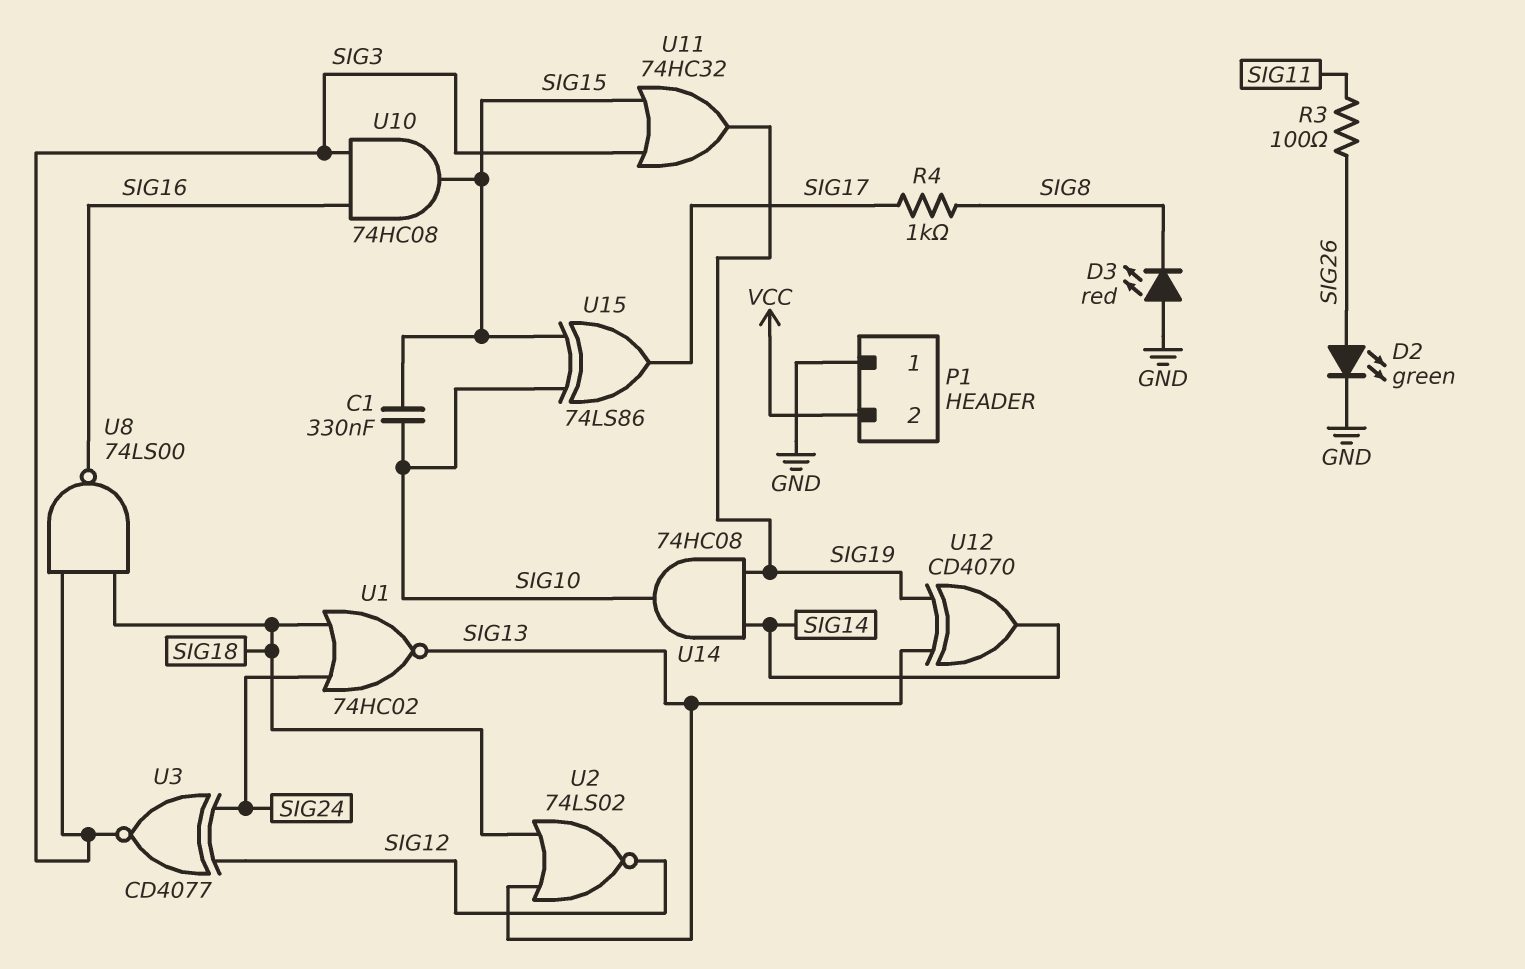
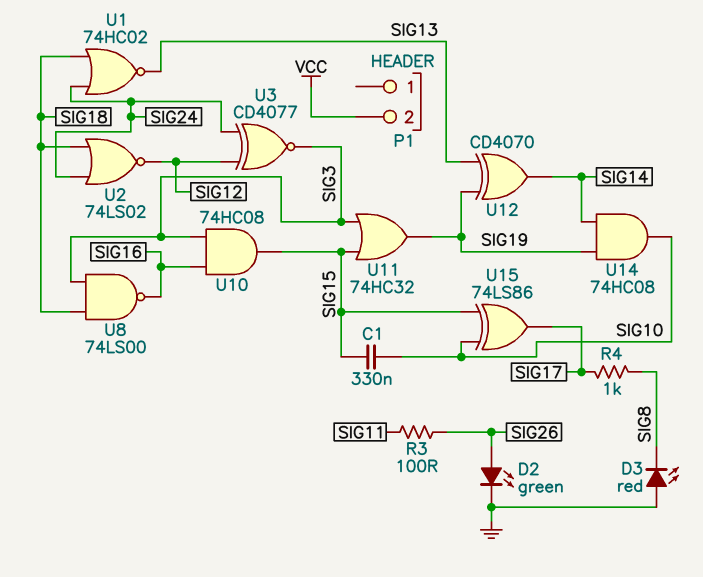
P1 pin 1: GND -> none
U2: NOR 74LS02 (in SIG13, in SIG18, out SIG12) -> NOR 74LS02 (in SIG18, in SIG24, out SIG12)

